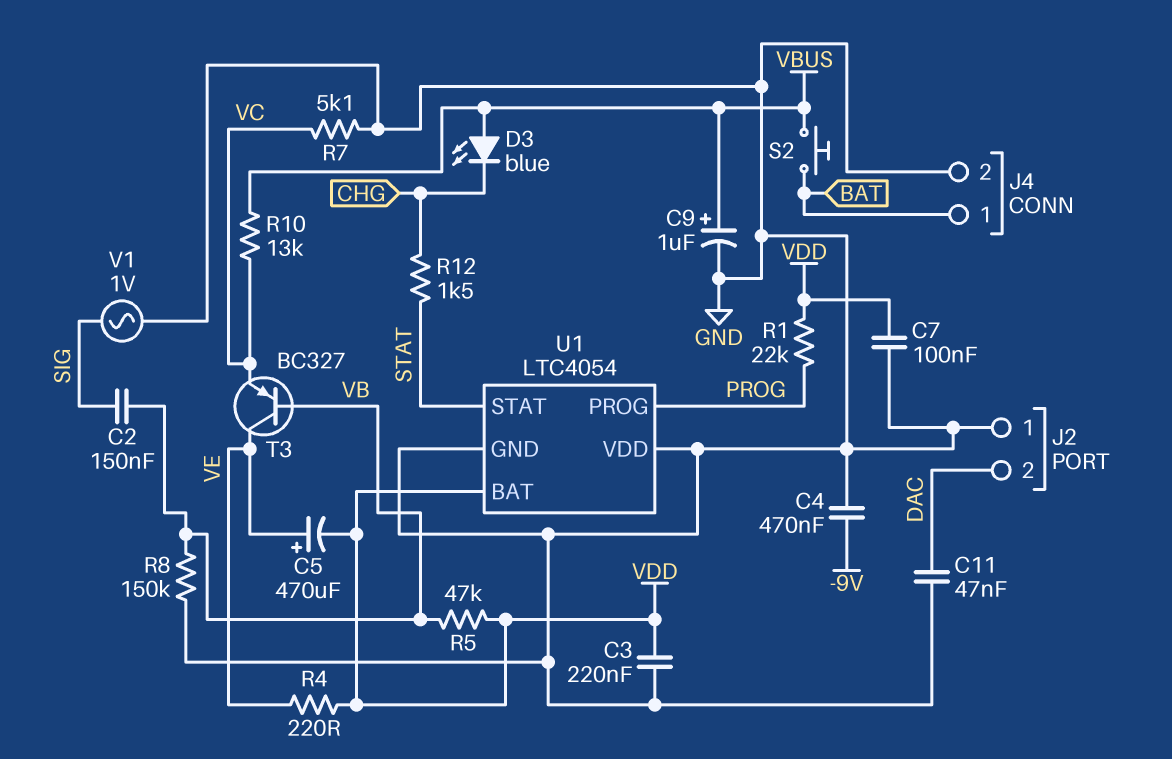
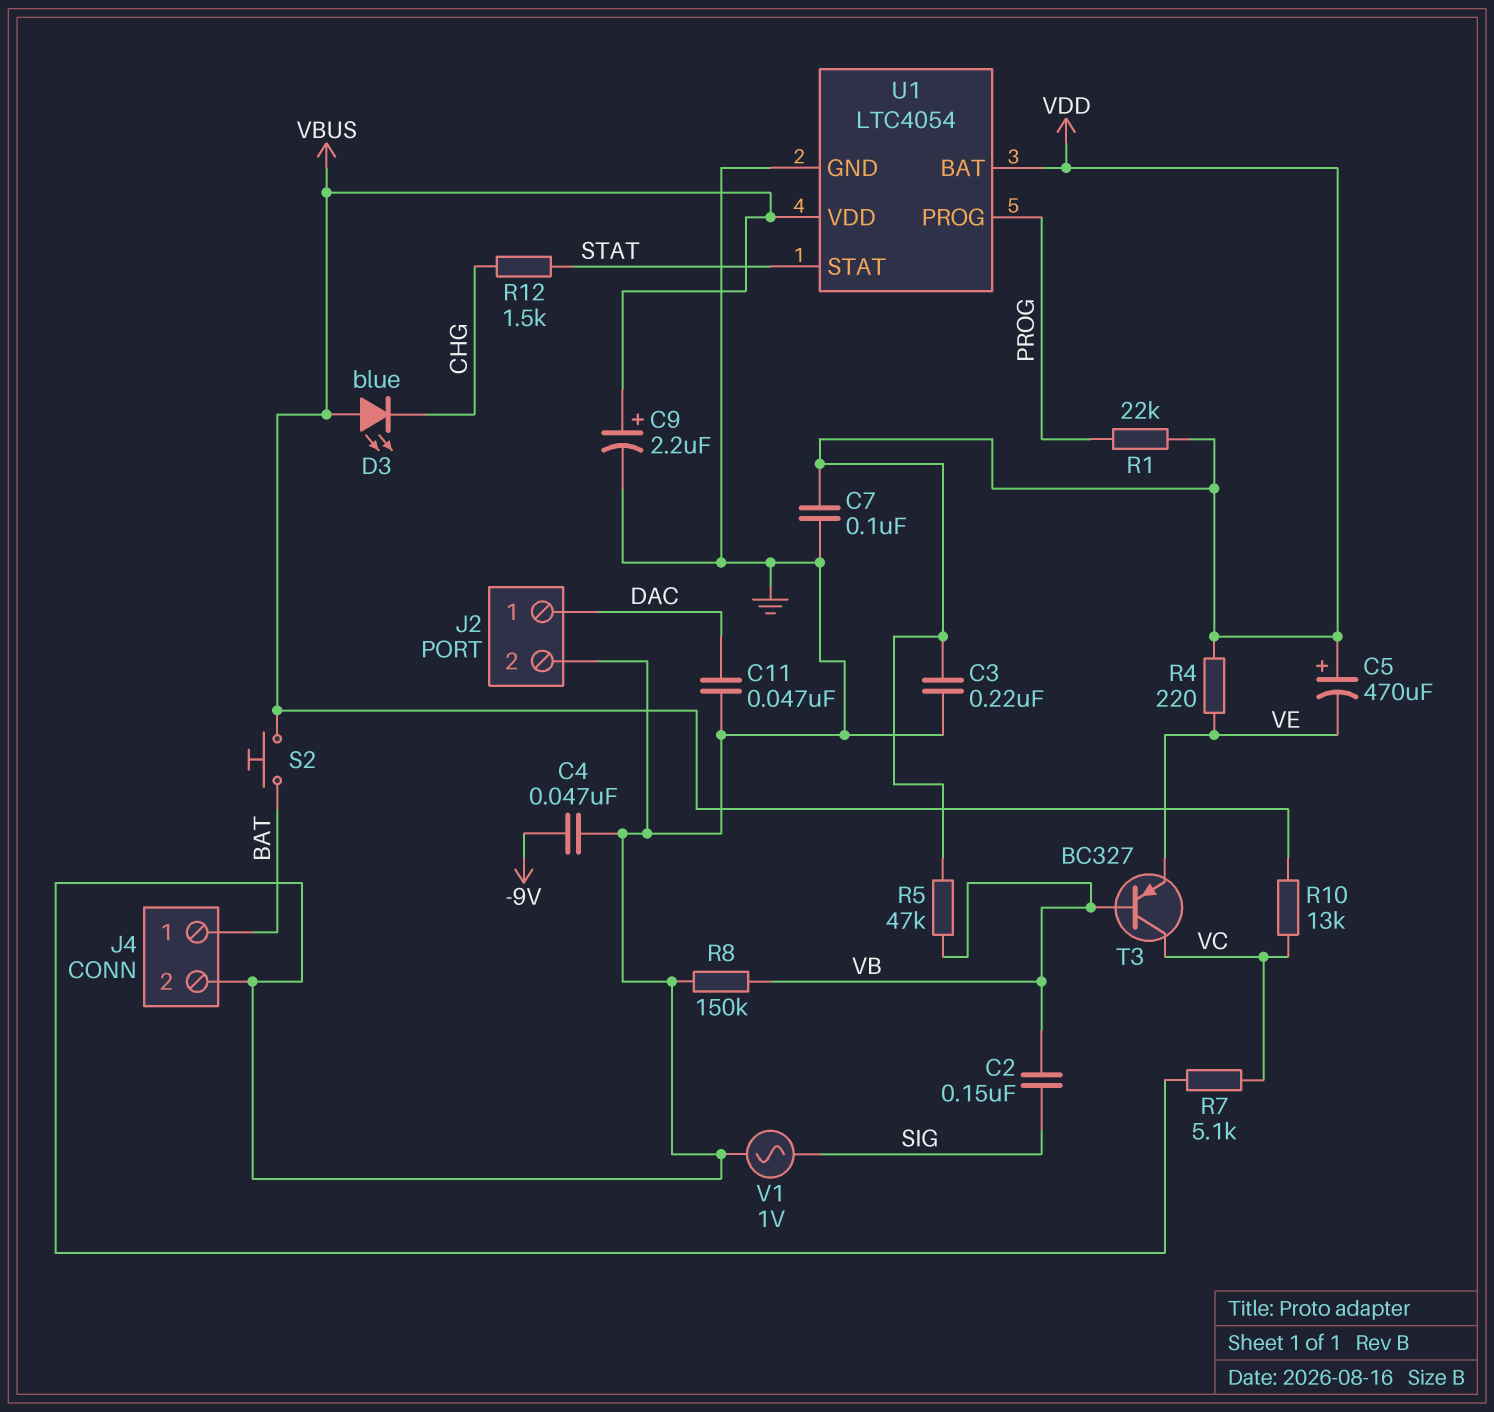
C4: 470nF (-9V, GND) -> 47nF (-9V, GND)
C5: 470uF (plus VE, minus VDD) -> 470uF (plus VDD, minus VE)
C9: 1uF (plus VBUS, minus GND) -> 2.2uF (plus VBUS, minus GND)
J2 pin 1: GND -> DAC
J2 pin 2: DAC -> GND
T3: PNP BC327 (B VB, C VE, E VC) -> PNP BC327 (B VB, C VC, E VE)
U1 pin VDD: GND -> VBUS

